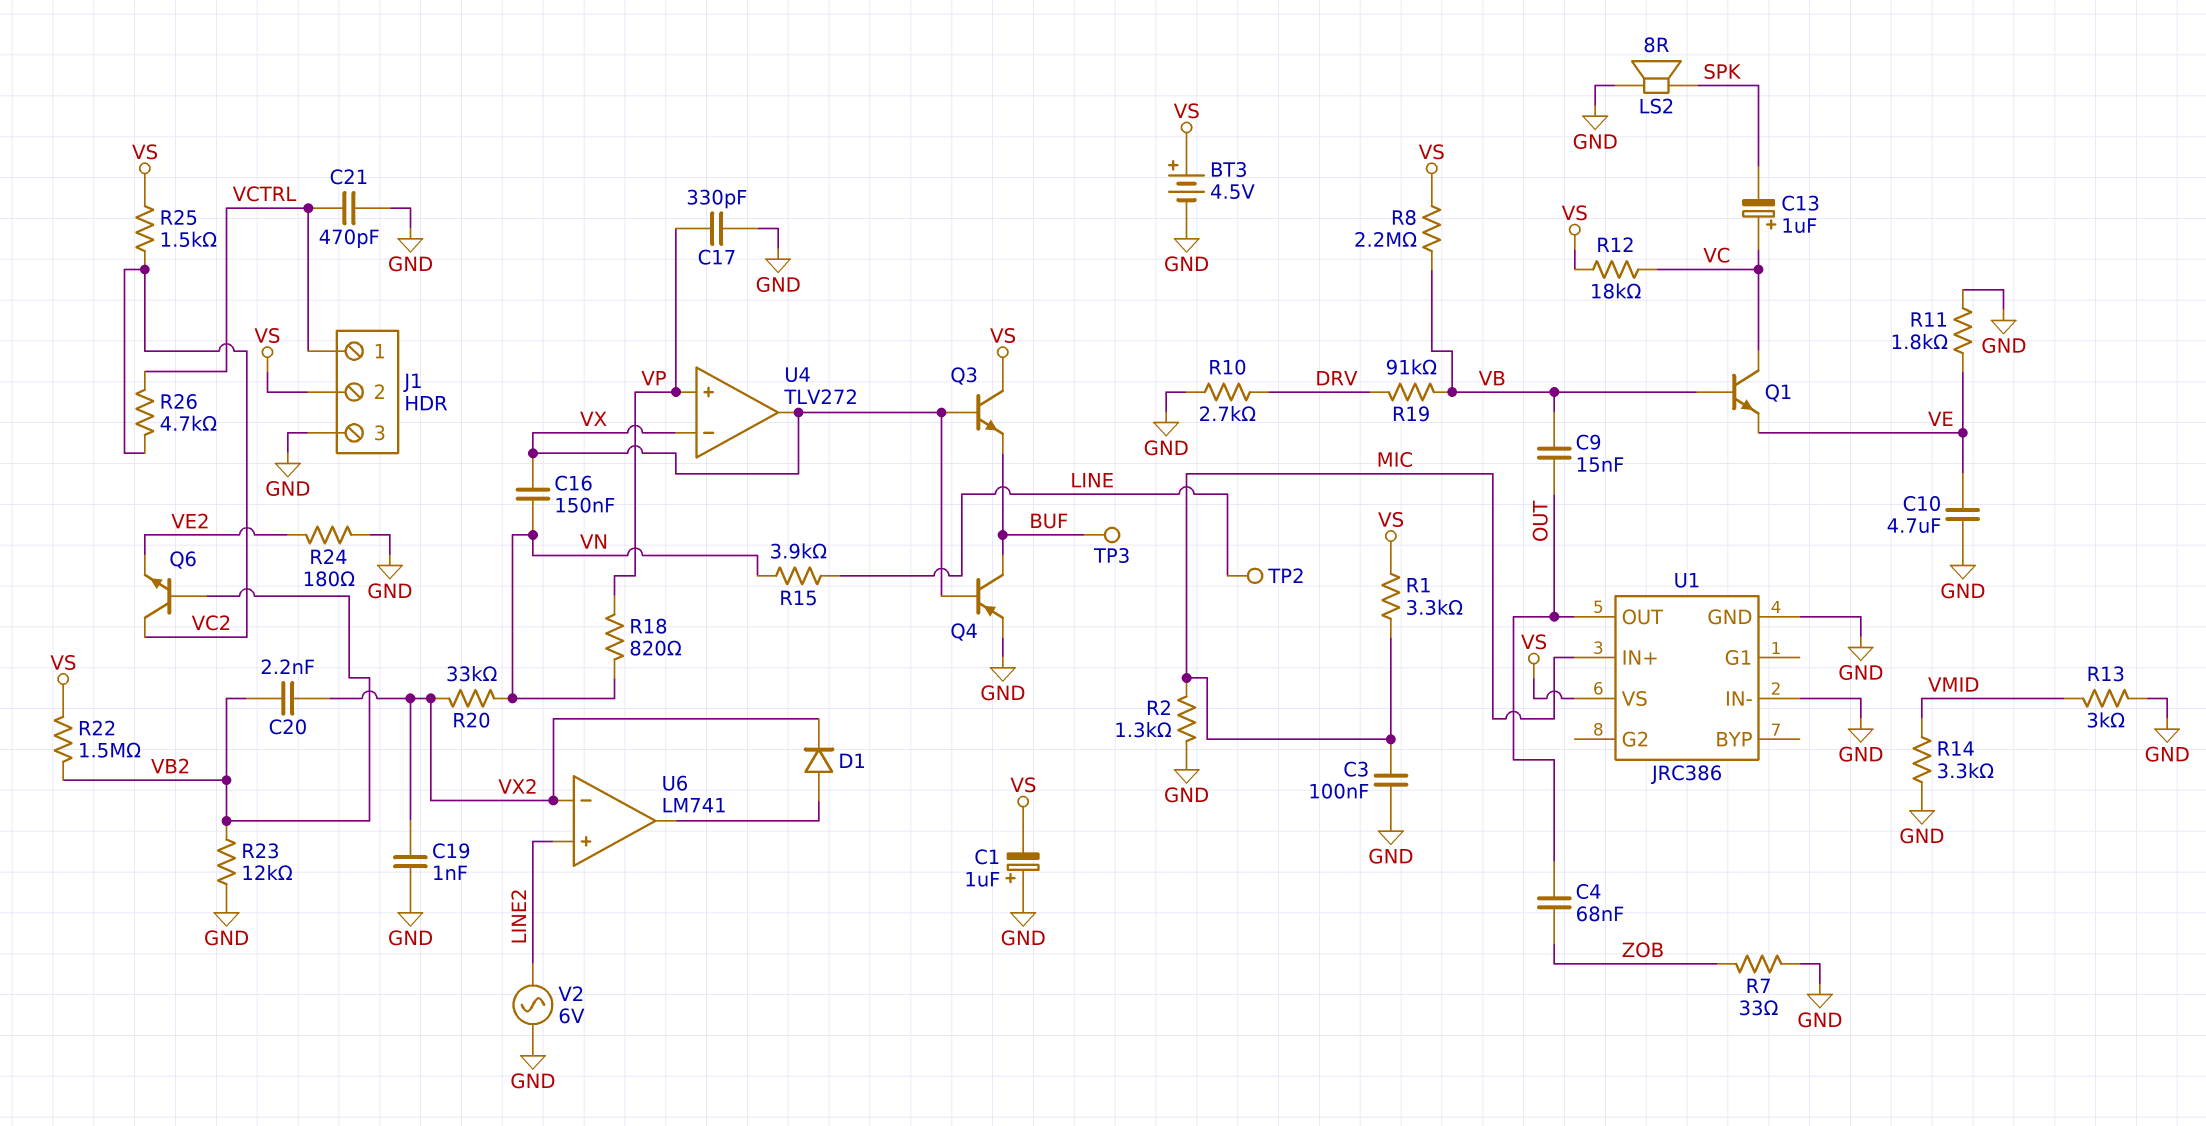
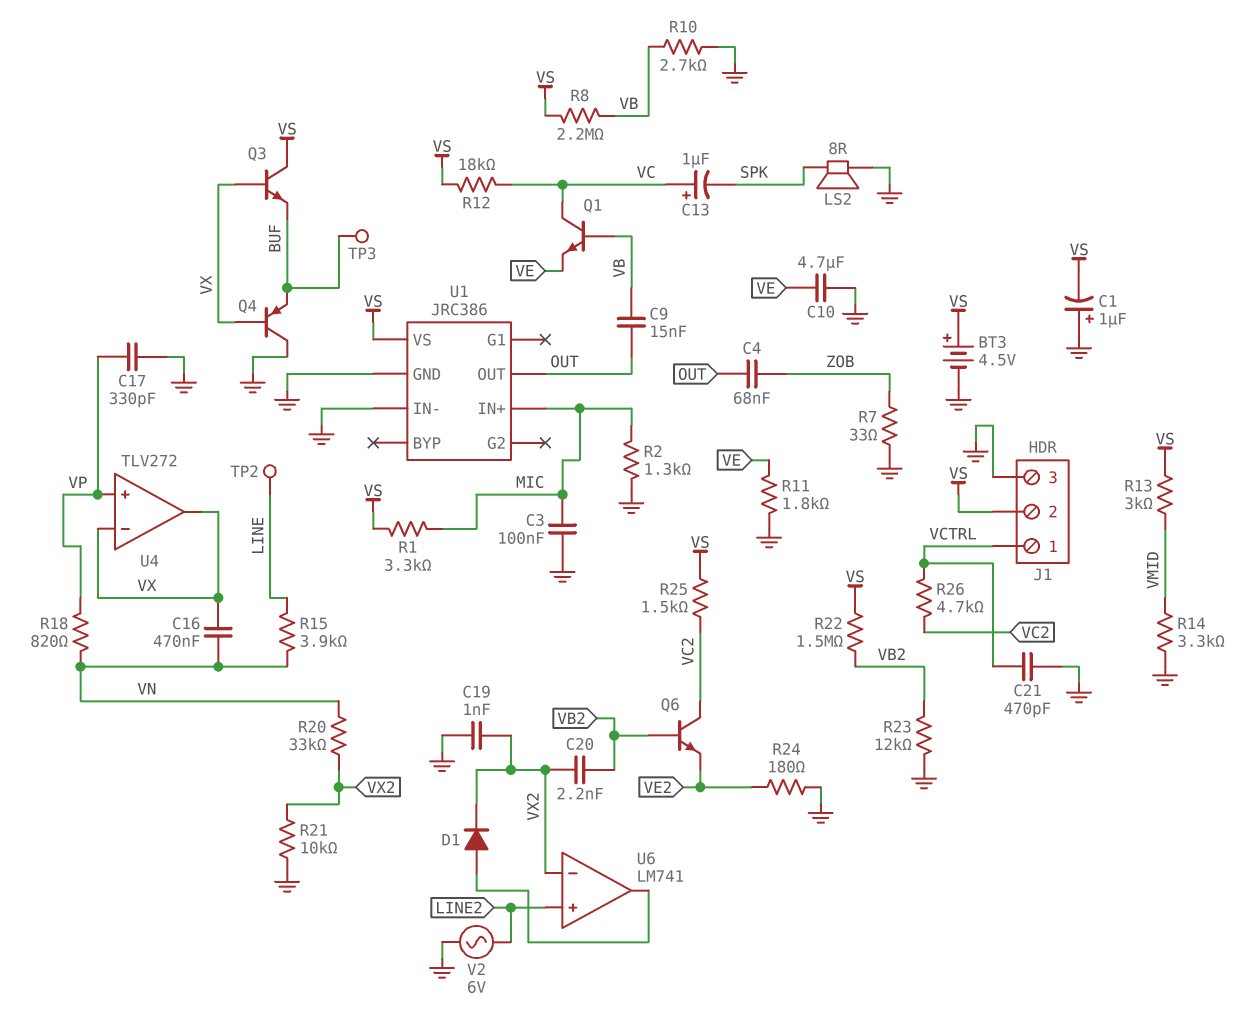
C16: 150nF (VN, VX) -> 470nF (VN, VX)
Q4: PNP (B VX, C BUF, E GND) -> PNP (B VX, C GND, E BUF)
R10: 2.7k (DRV, GND) -> 2.7k (GND, VB)
R13: 3k (GND, VMID) -> 3k (VMID, VS)
R19: 91k (DRV, VB) -> none
R21: none -> 10k (GND, VX2)

